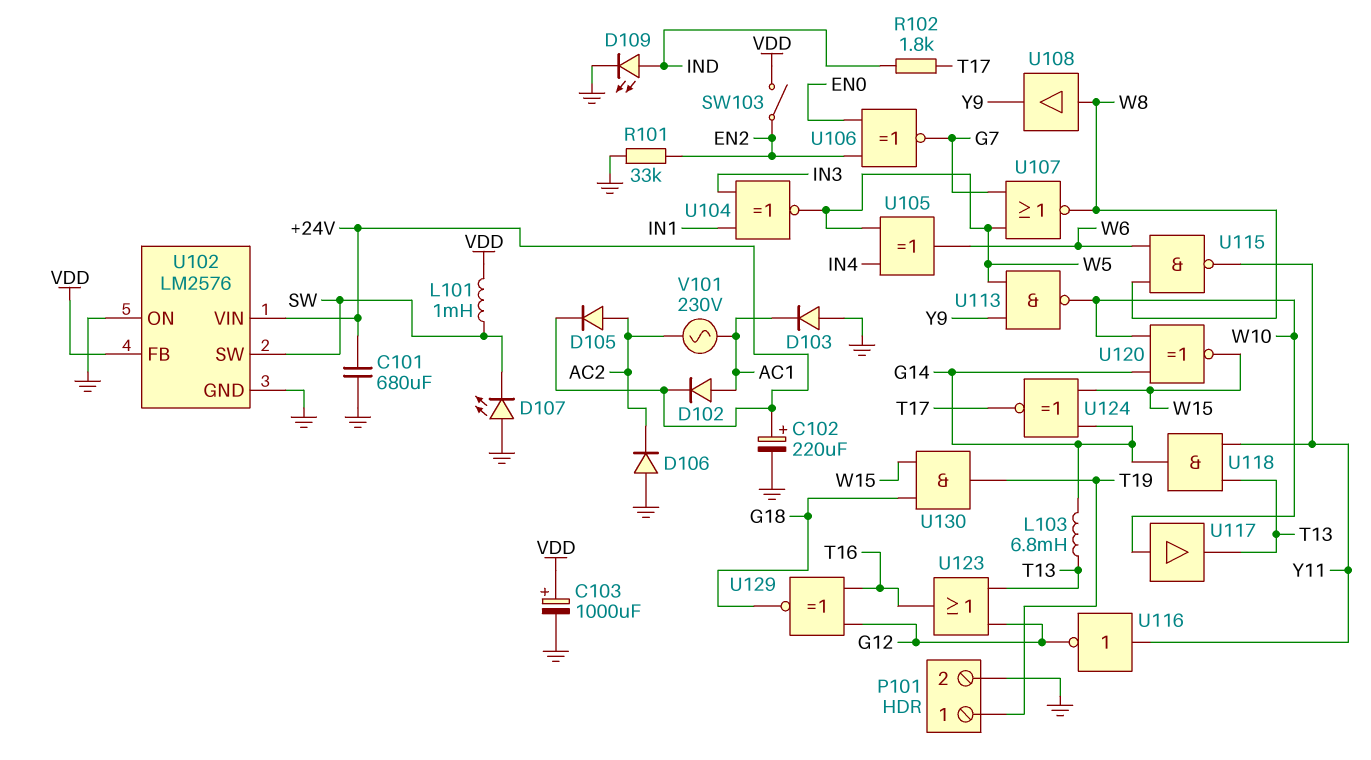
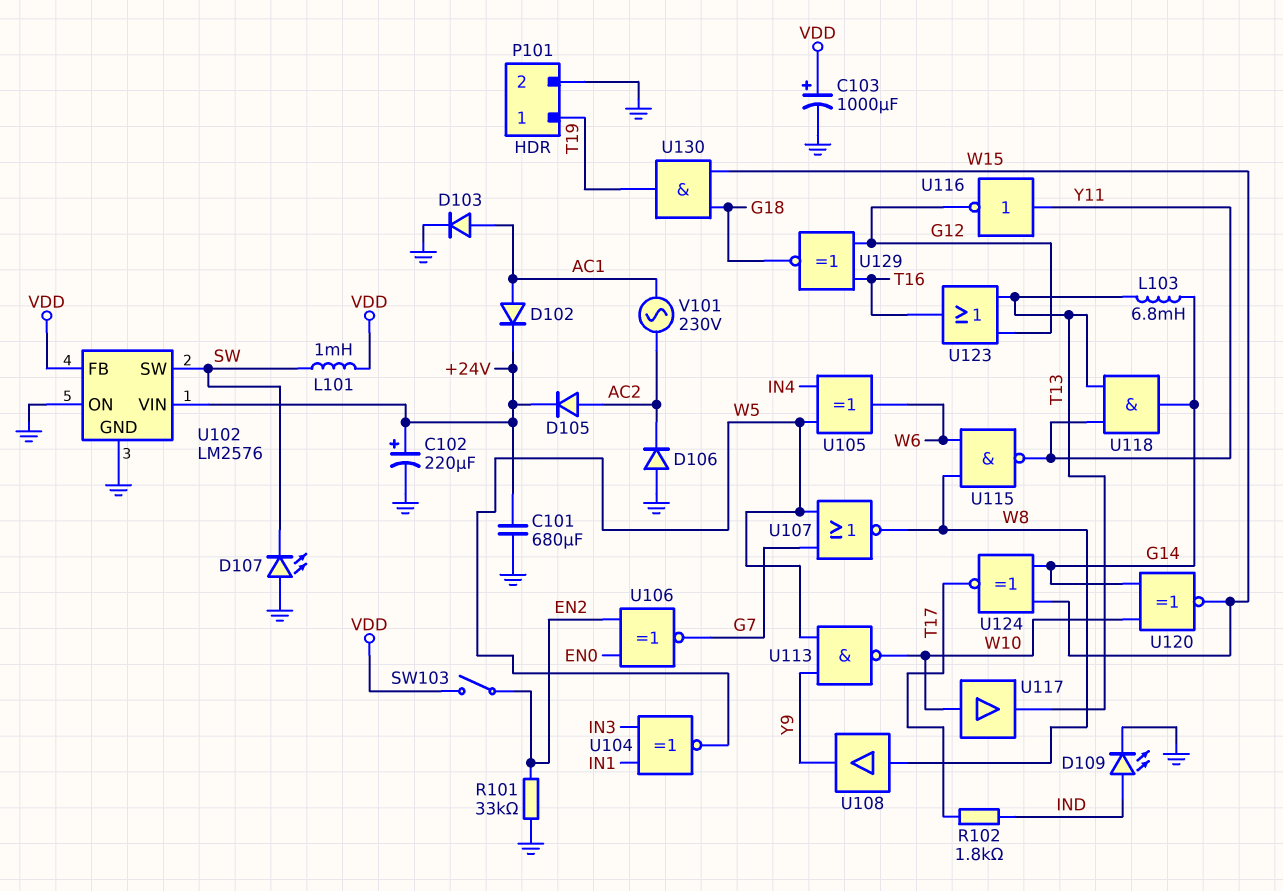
D103: diode (A GND, K AC1) -> diode (A AC1, K GND)

